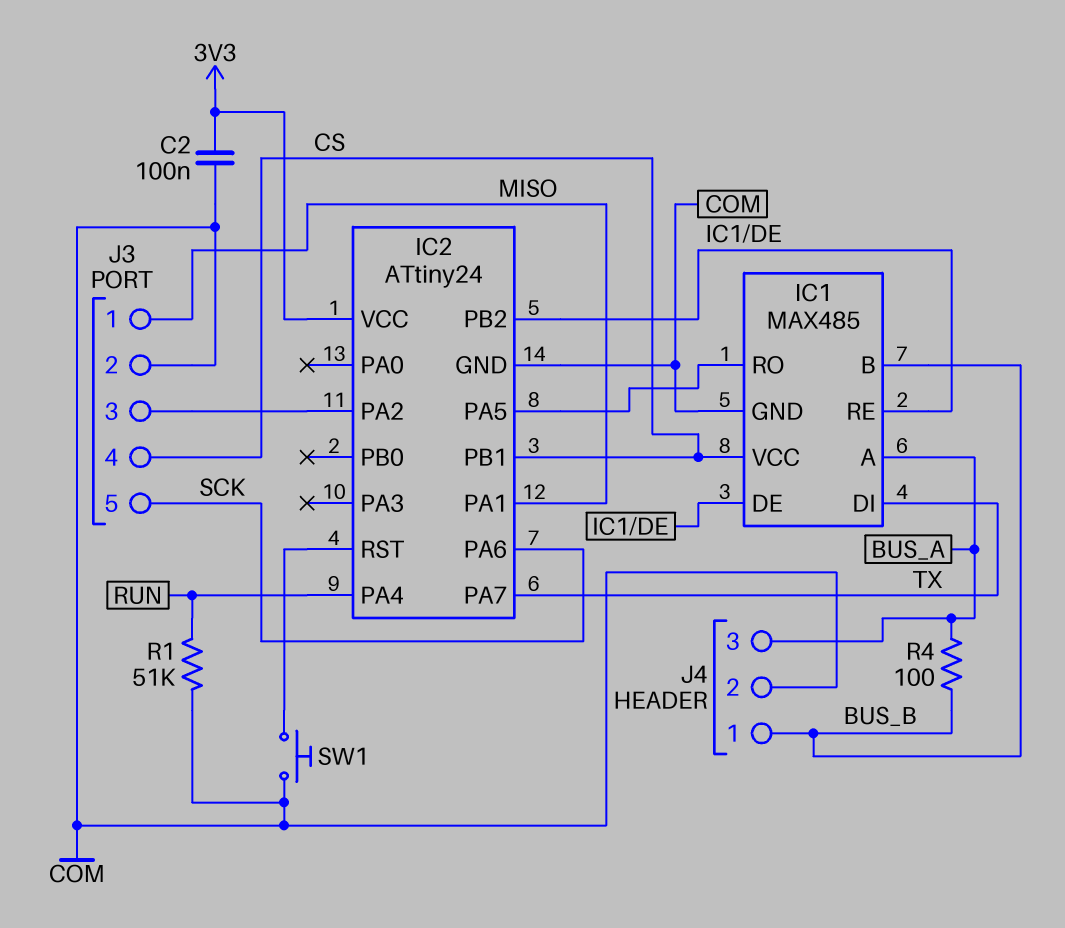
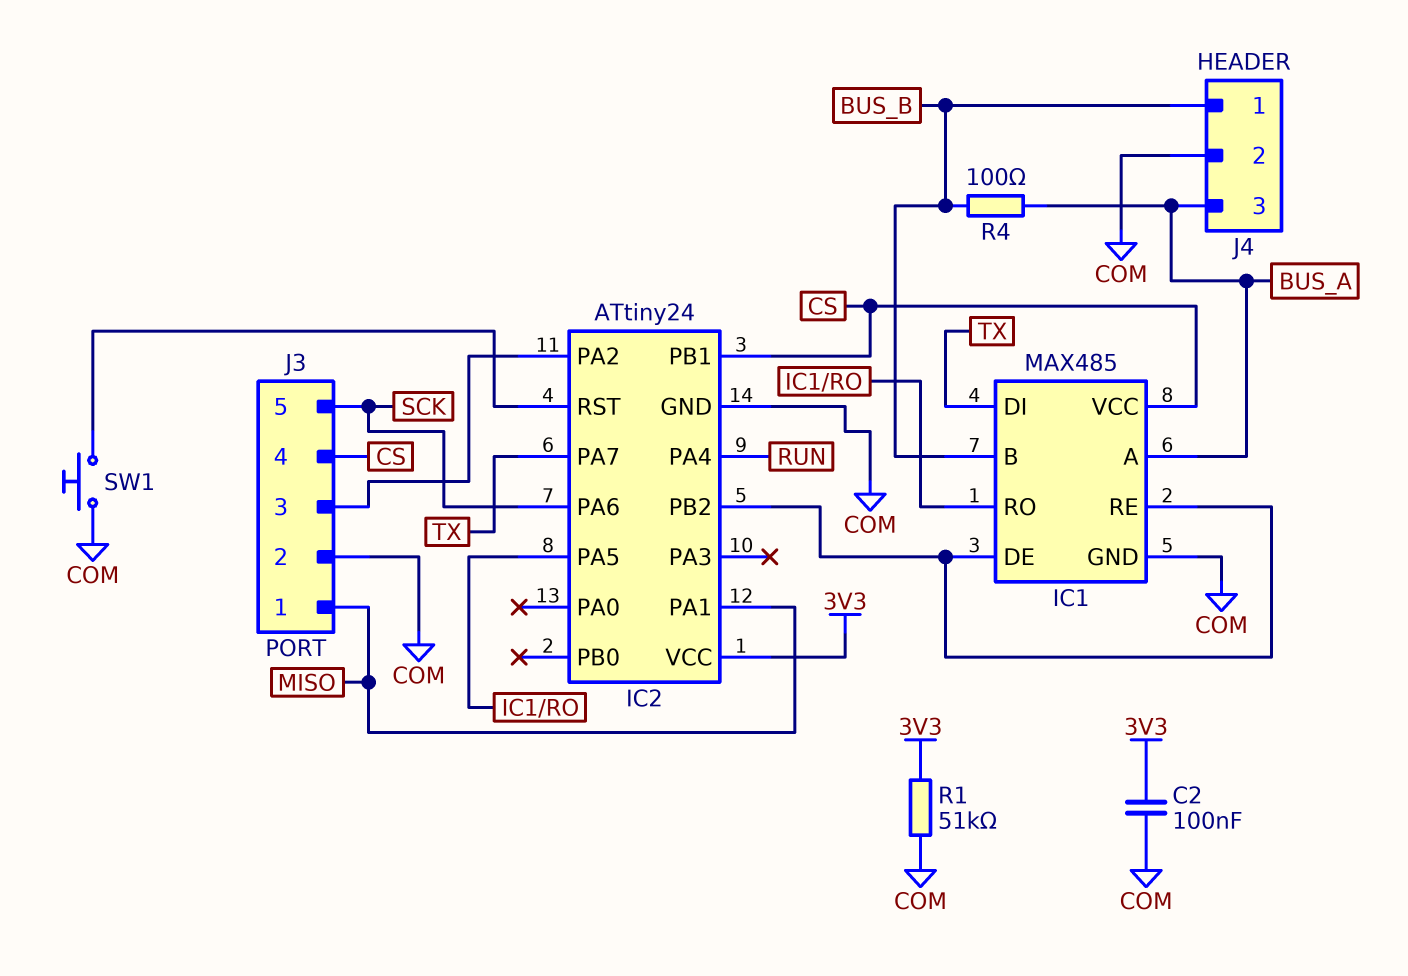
R1: 51k (COM, RUN) -> 51k (3V3, COM)

